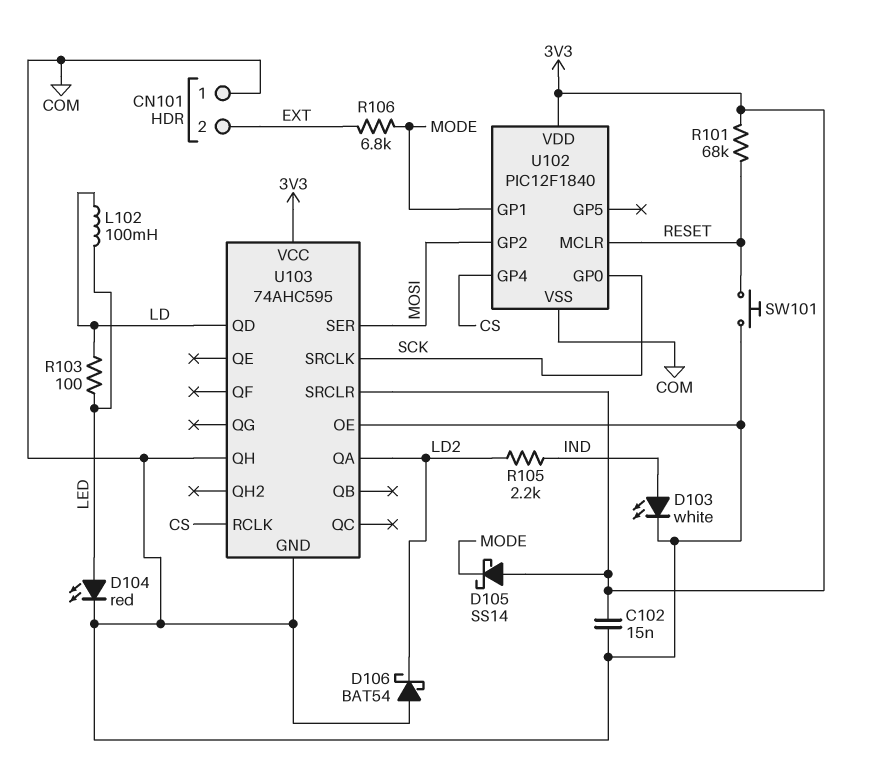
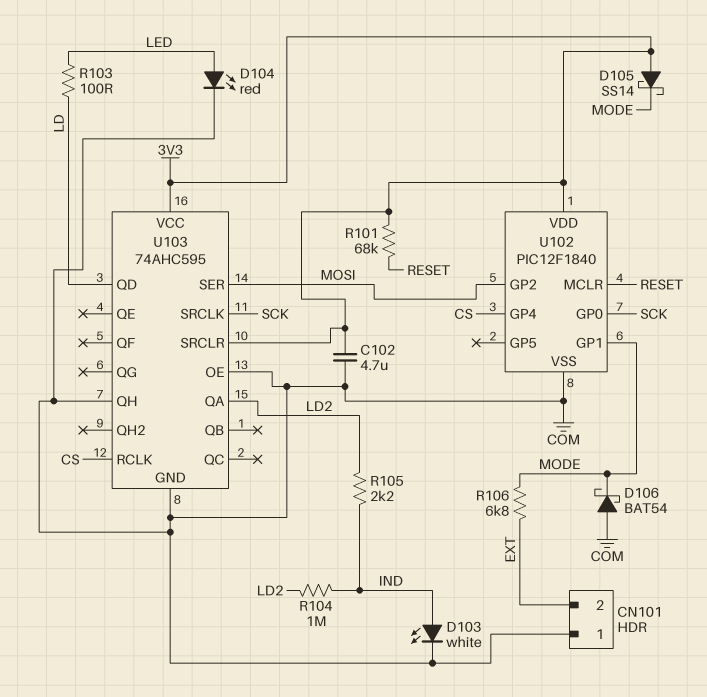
C102: 15nF (3V3, COM) -> 4.7uF (3V3, COM)
D106: schottky BAT54 (A COM, K LD2) -> schottky BAT54 (A COM, K MODE)
L102: 100mH (LD, LED) -> none
R104: none -> 1M (IND, LD2)
SW101: button (COM, RESET) -> none

